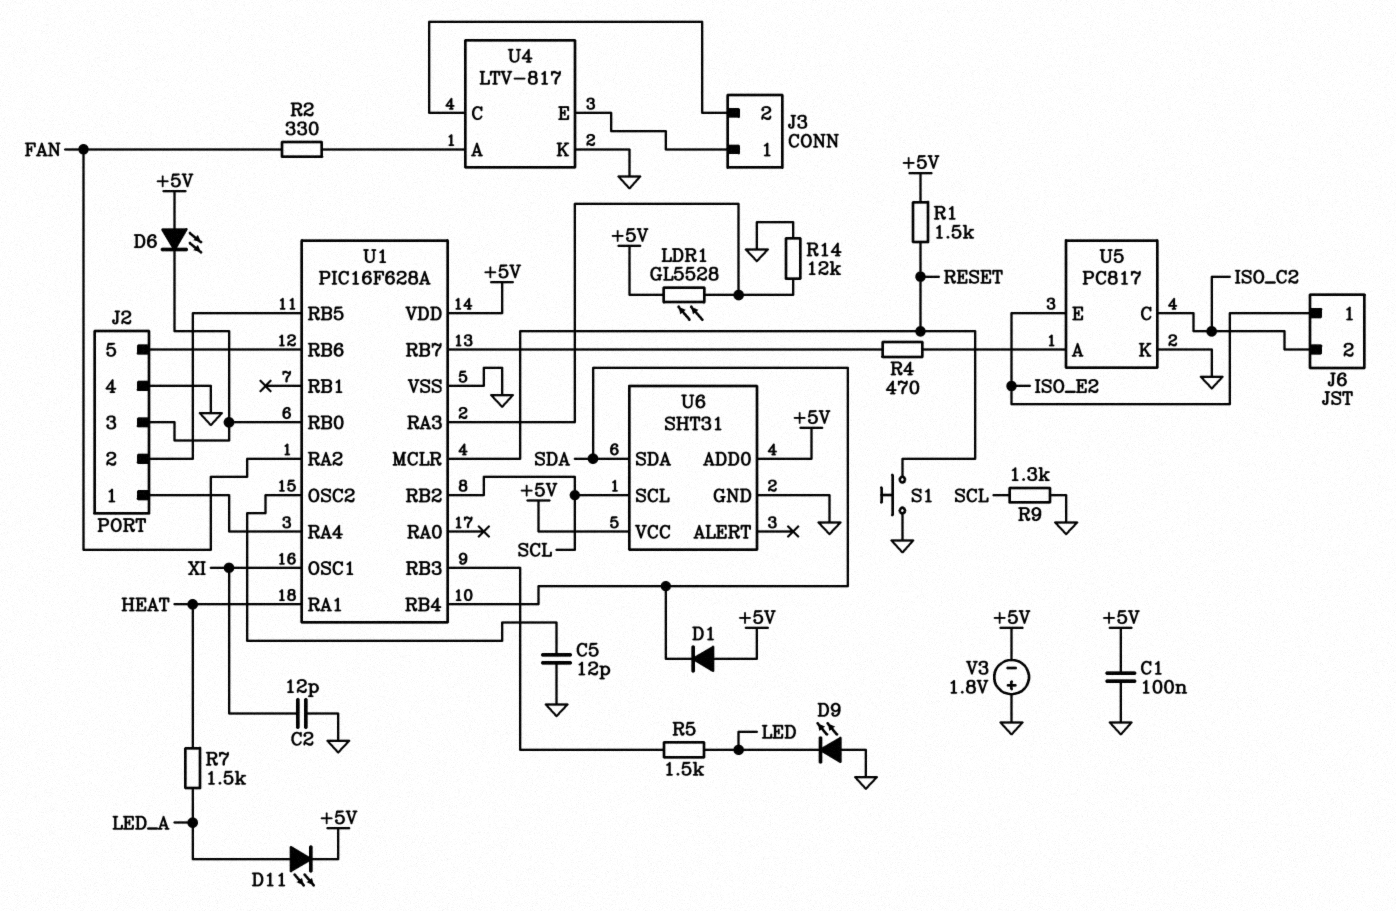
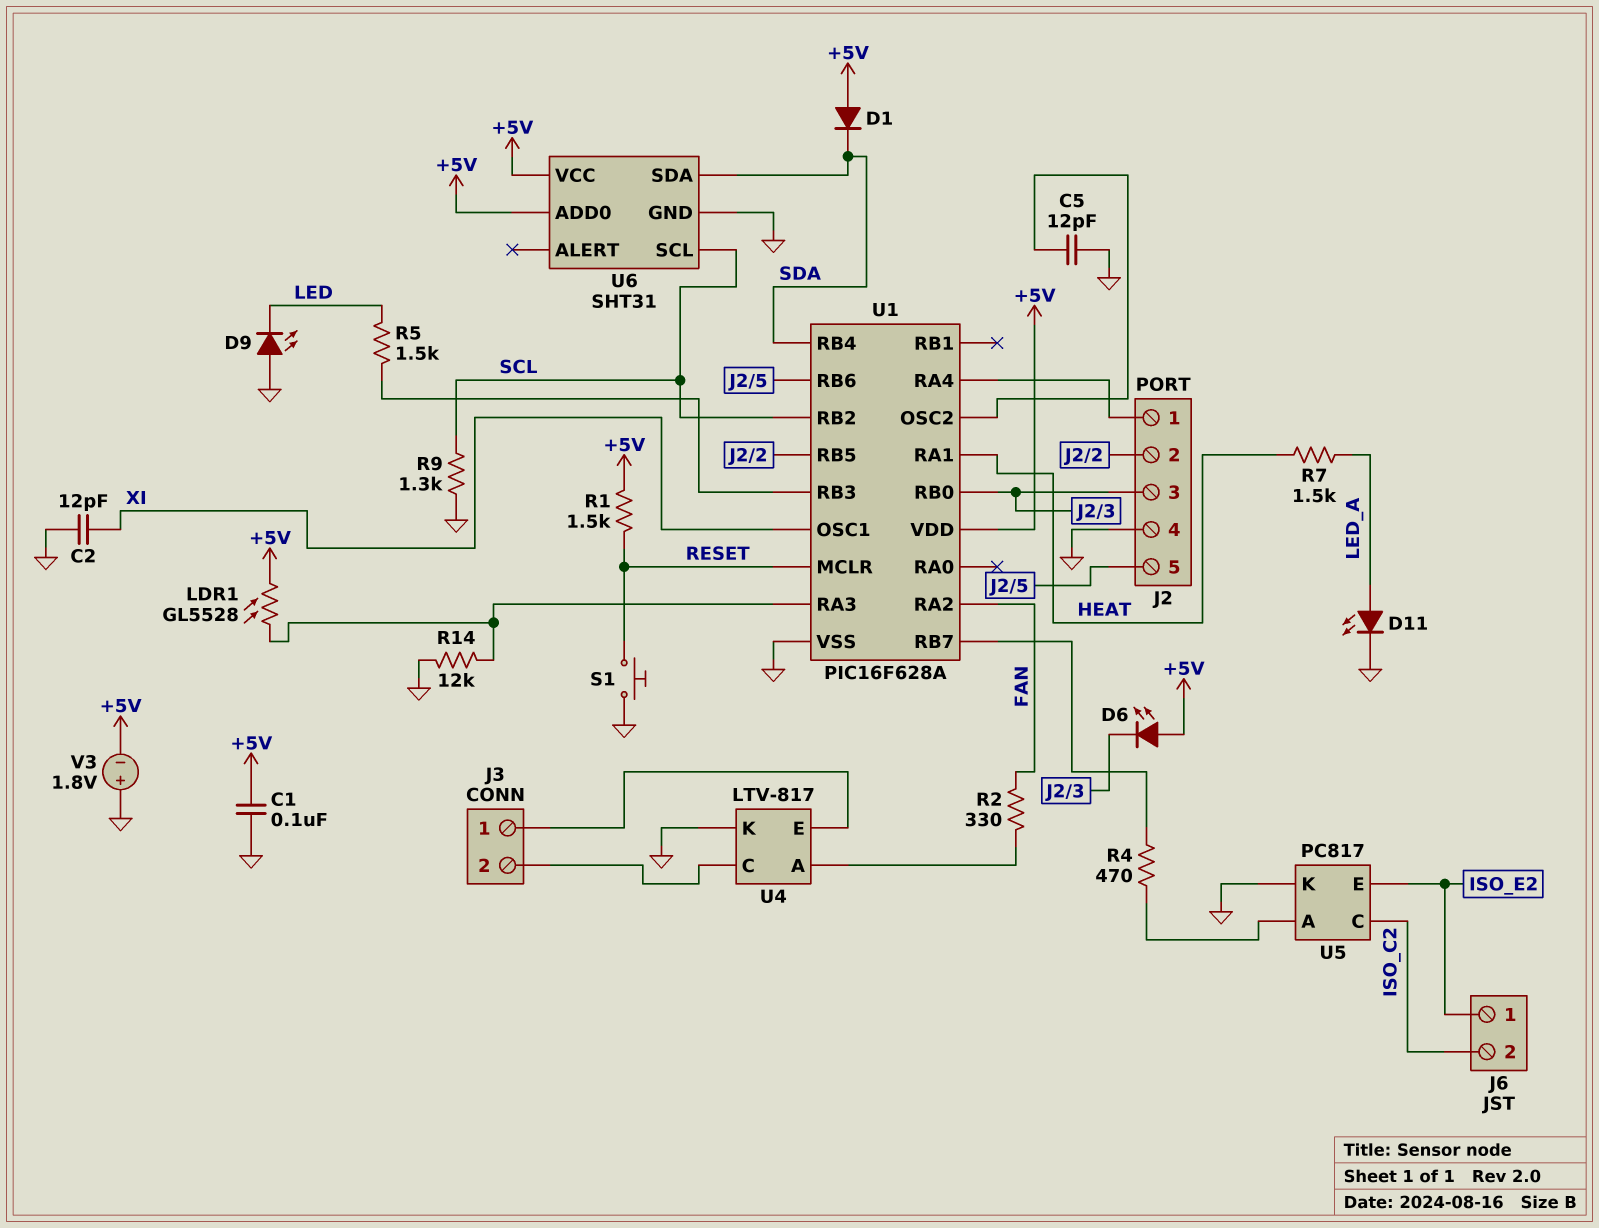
D11: LED (A LED_A, K +5V) -> LED (A LED_A, K GND)

